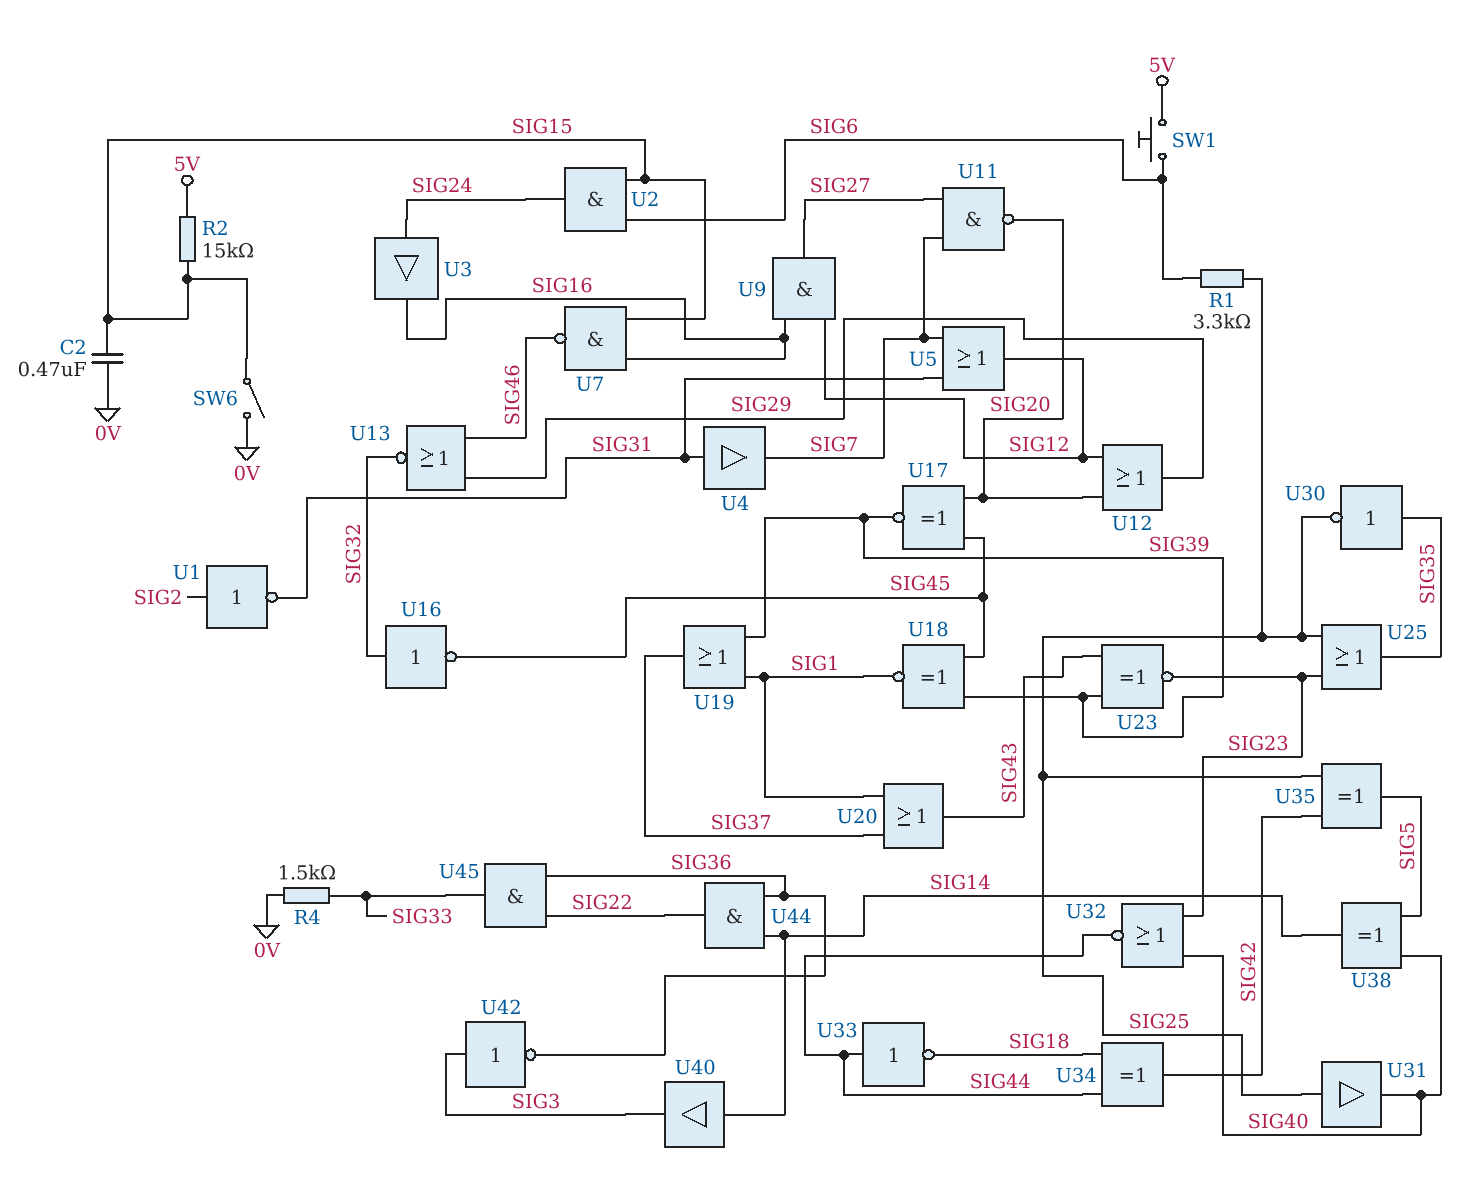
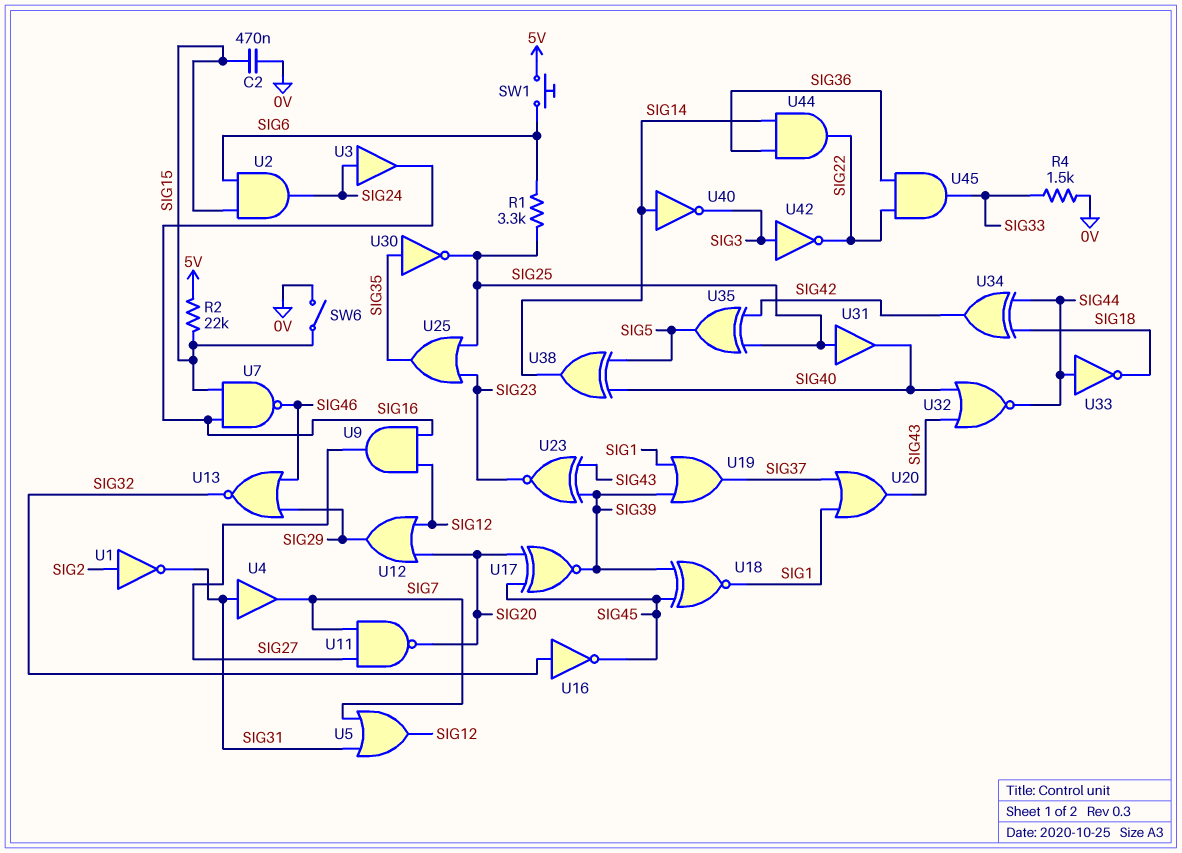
R2: 15k (5V, SIG15) -> 22k (5V, SIG15)
U32: NOR (in SIG23, in SIG40, out SIG44) -> NOR (in SIG40, in SIG43, out SIG44)
U40: buffer (in SIG14, out SIG3) -> NOT (in SIG14, out SIG3)
U42: NOT (in SIG3, out SIG36) -> NOT (in SIG3, out SIG22)

